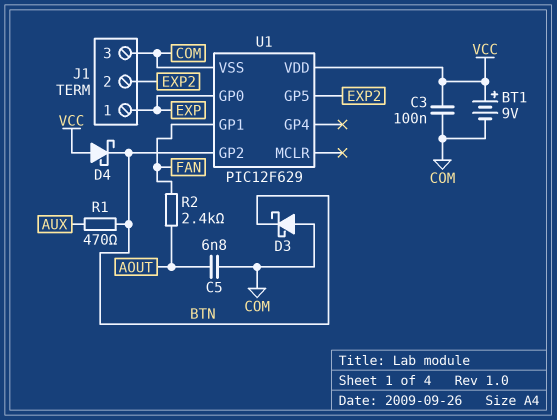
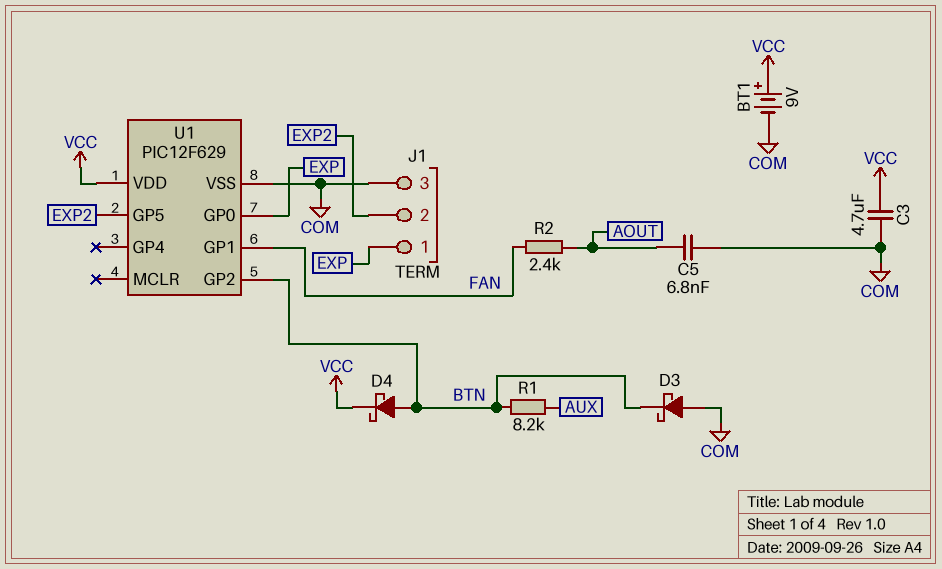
C3: 100nF (COM, VCC) -> 4.7uF (COM, VCC)
D4: schottky (A VCC, K BTN) -> schottky (A BTN, K VCC)
R1: 470 (AUX, BTN) -> 8.2k (AUX, BTN)

